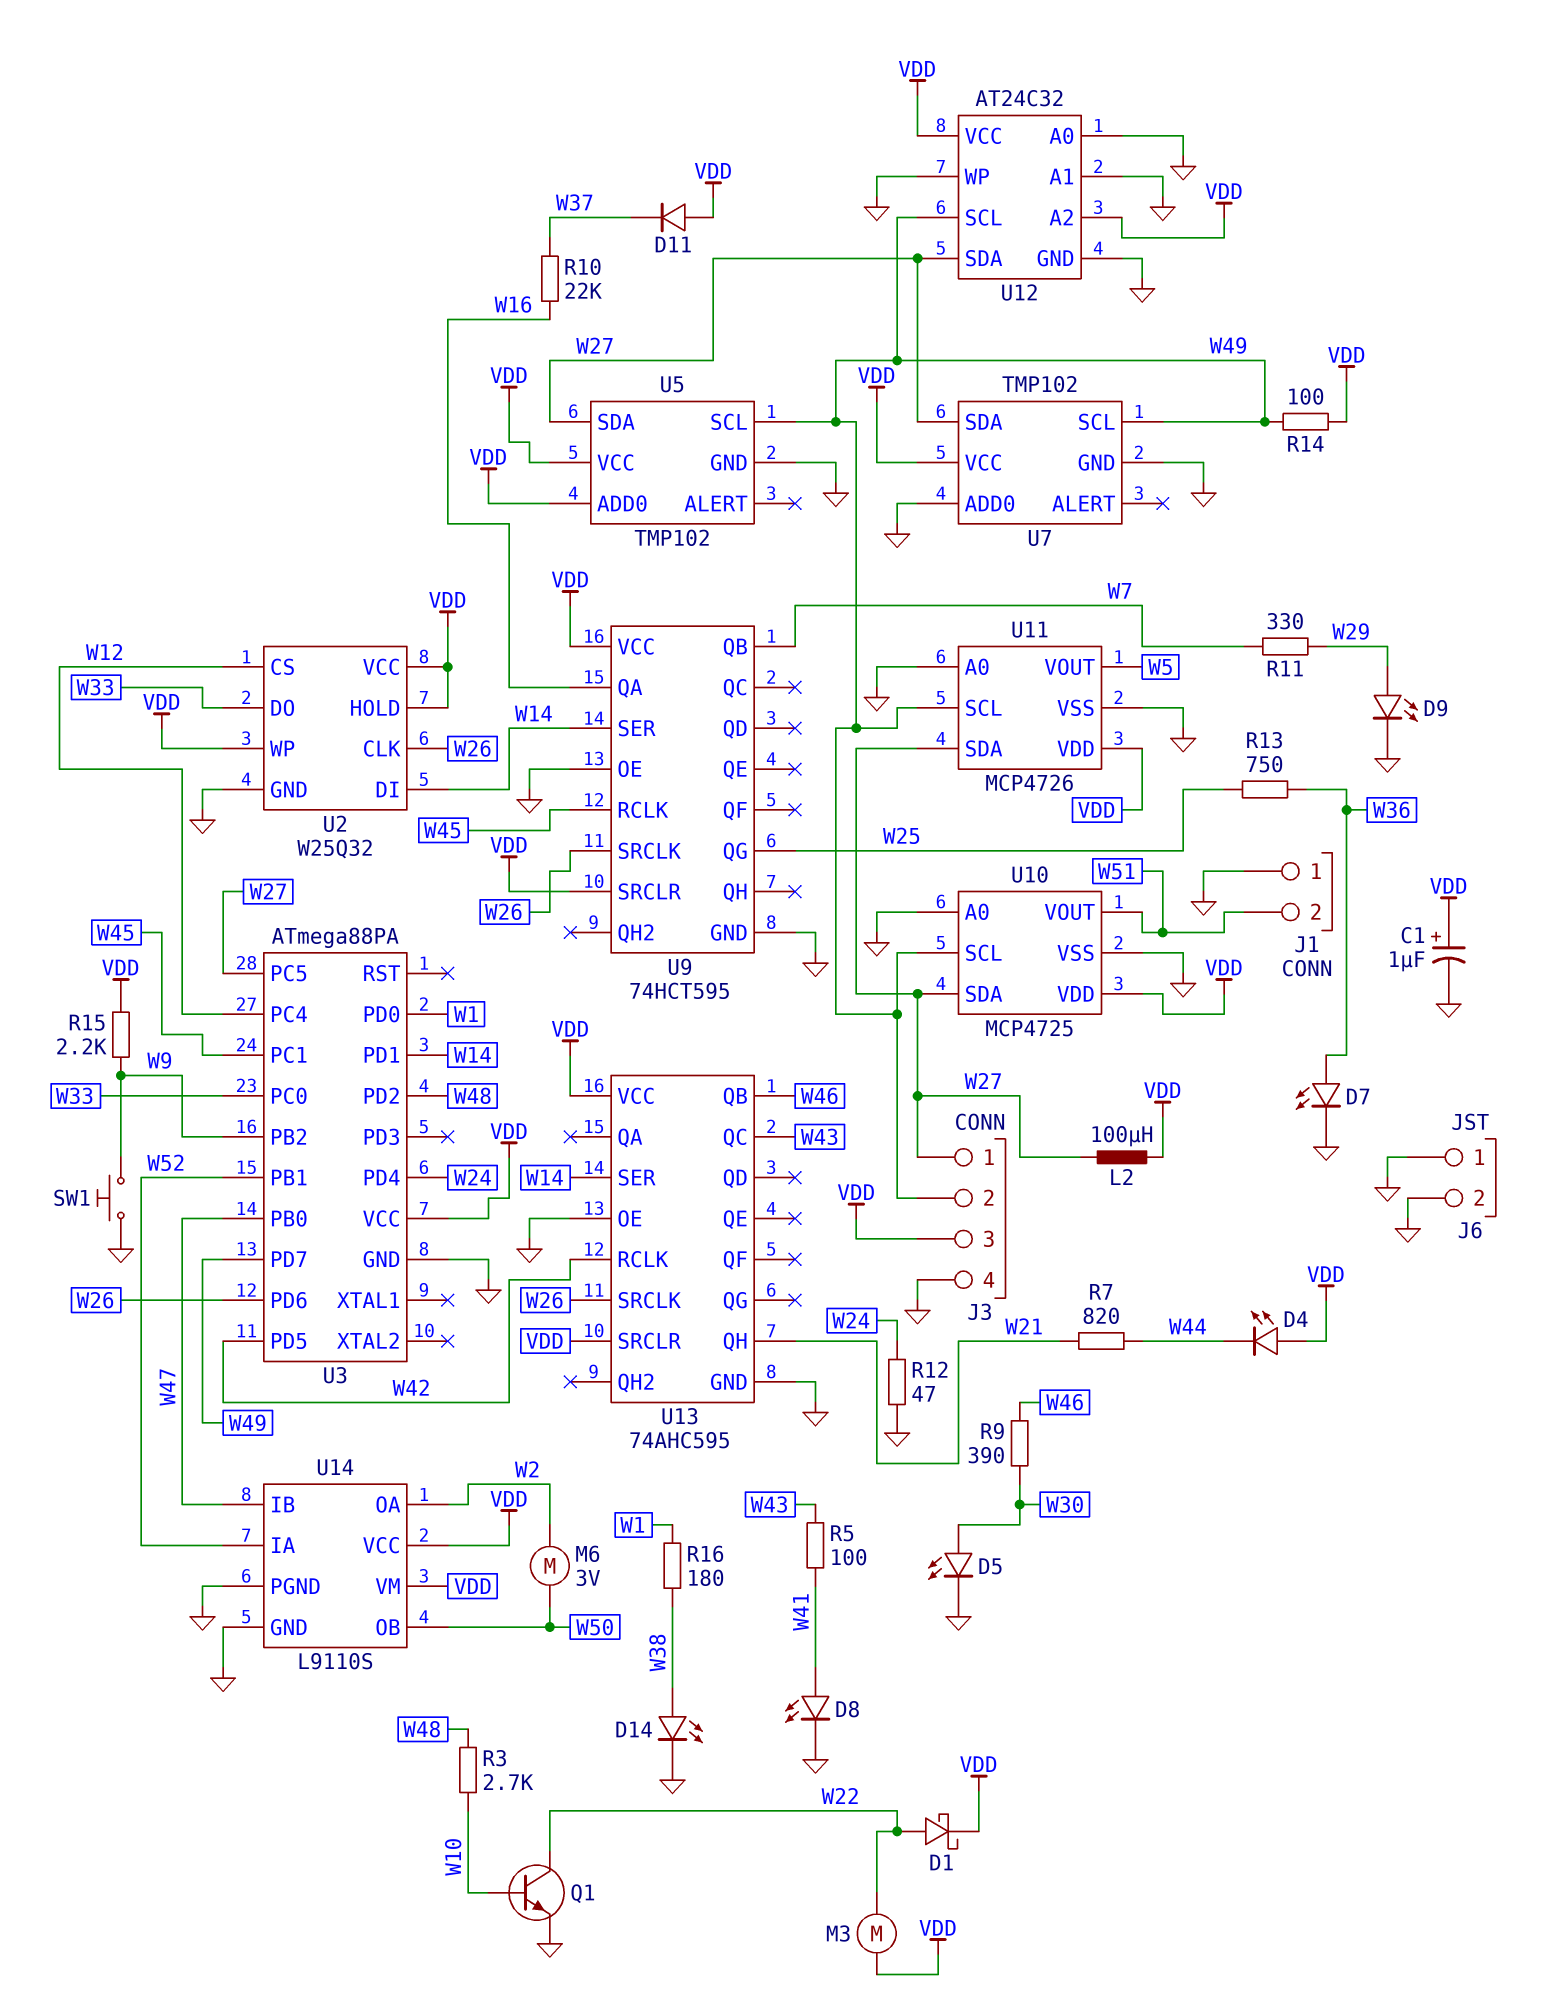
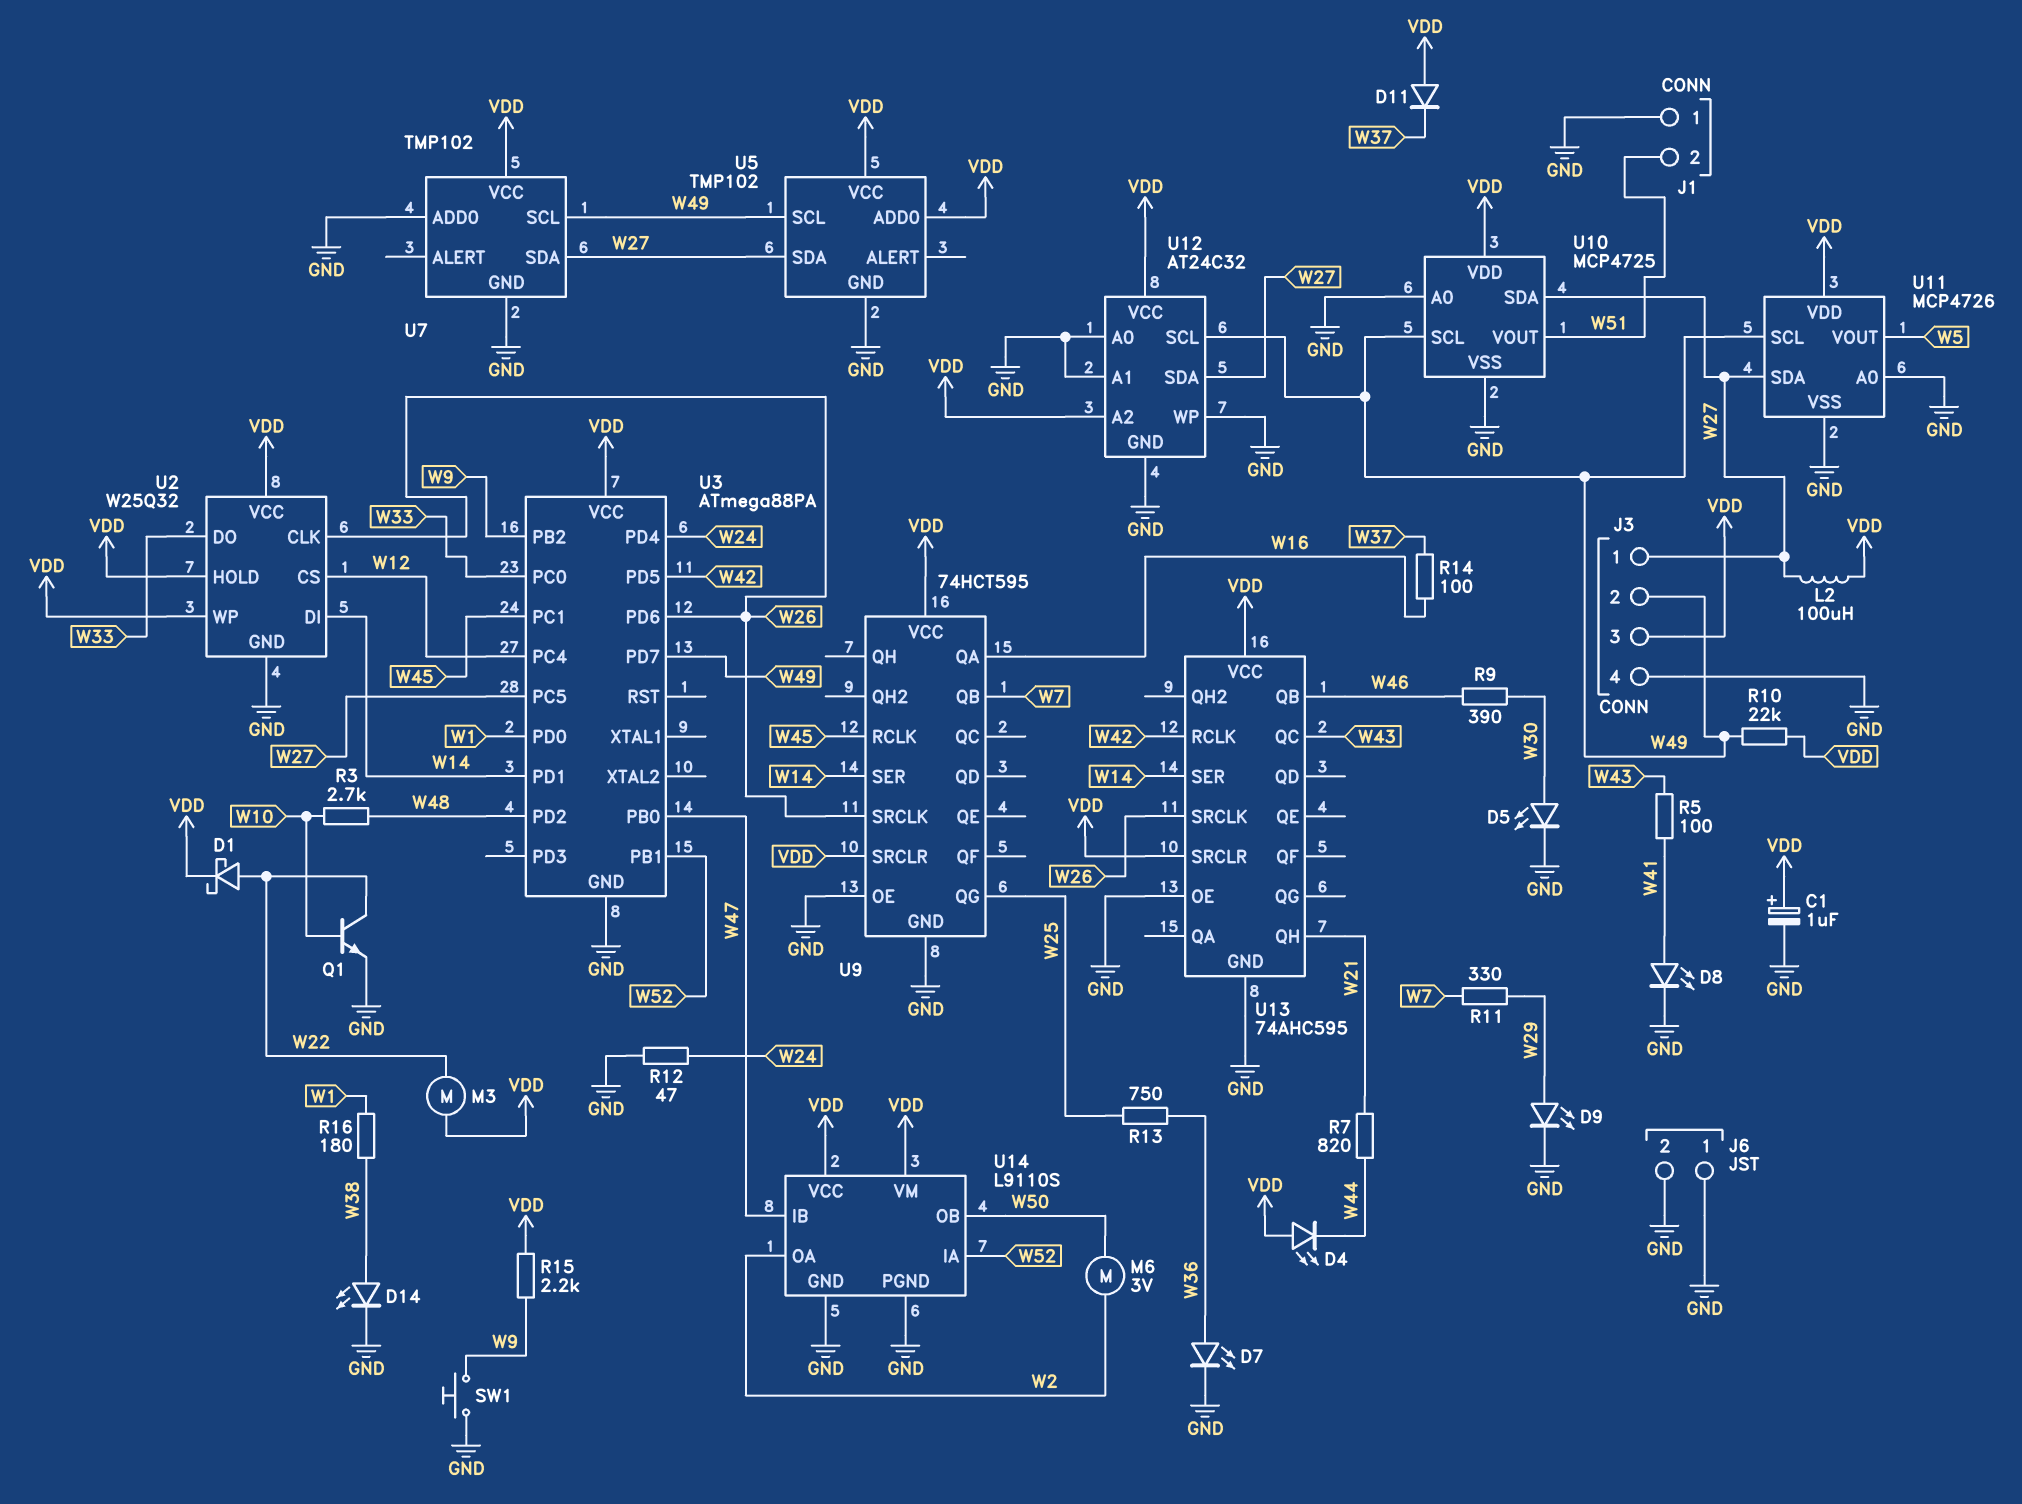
R10: 22k (W16, W37) -> 22k (VDD, W49)
R14: 100 (VDD, W49) -> 100 (W16, W37)

